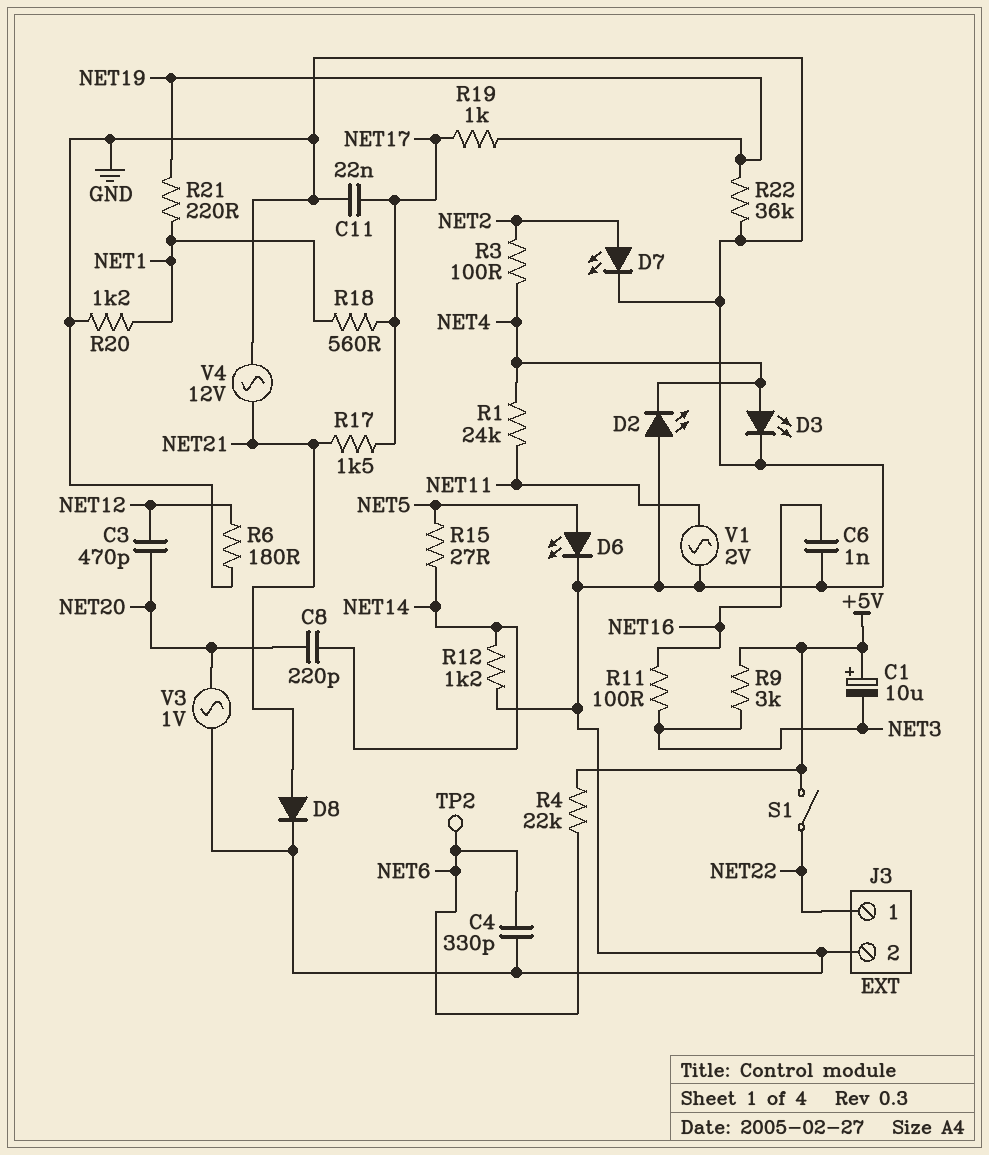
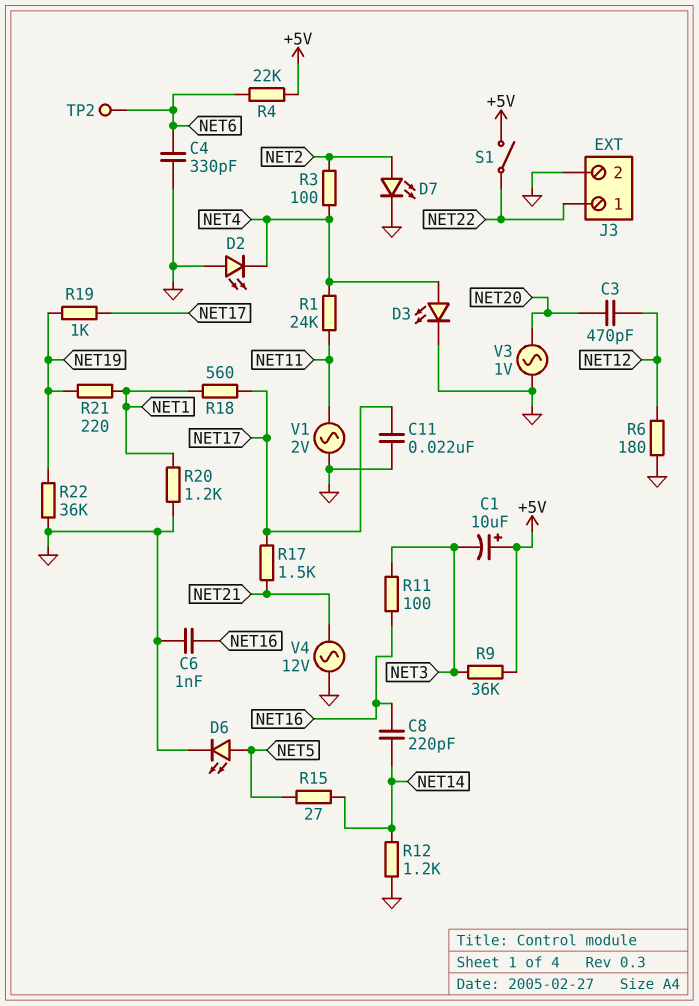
C8: 220pF (NET14, NET20) -> 220pF (NET14, NET16)
D8: diode (A NET21, K GND) -> none
R9: 3k (+5V, NET3) -> 36k (+5V, NET3)

